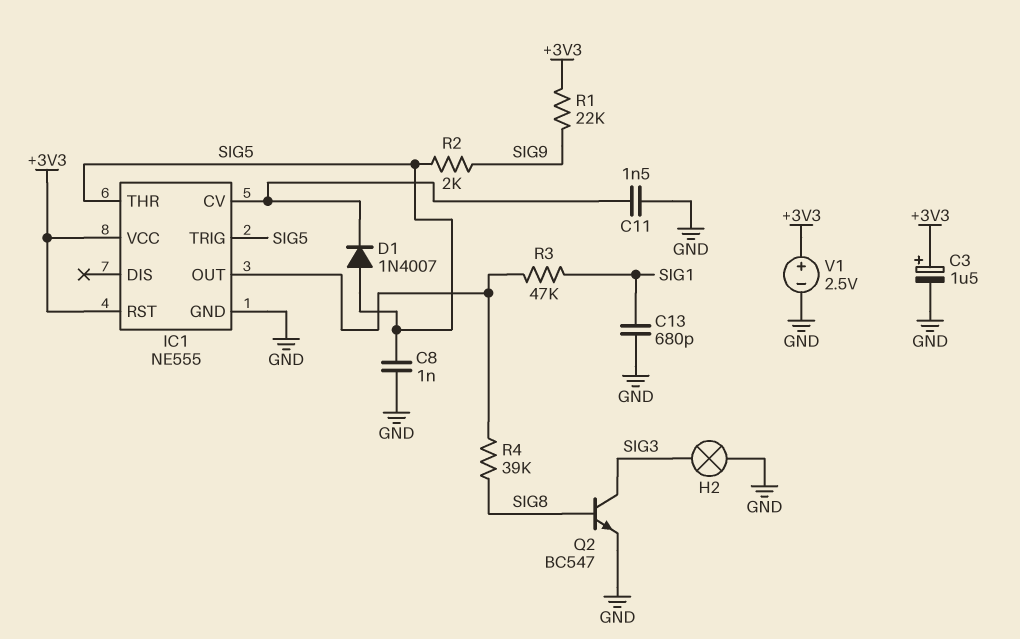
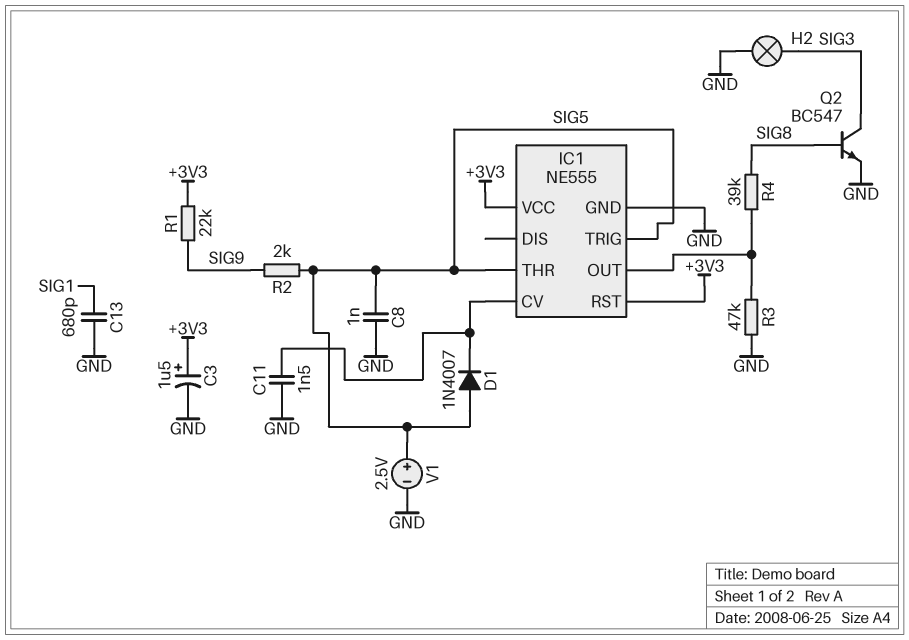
R3: 47k (IC1/OUT, SIG1) -> 47k (GND, IC1/OUT)
V1: 2.5V (plus +3V3, minus GND) -> 2.5V (plus SIG5, minus GND)

